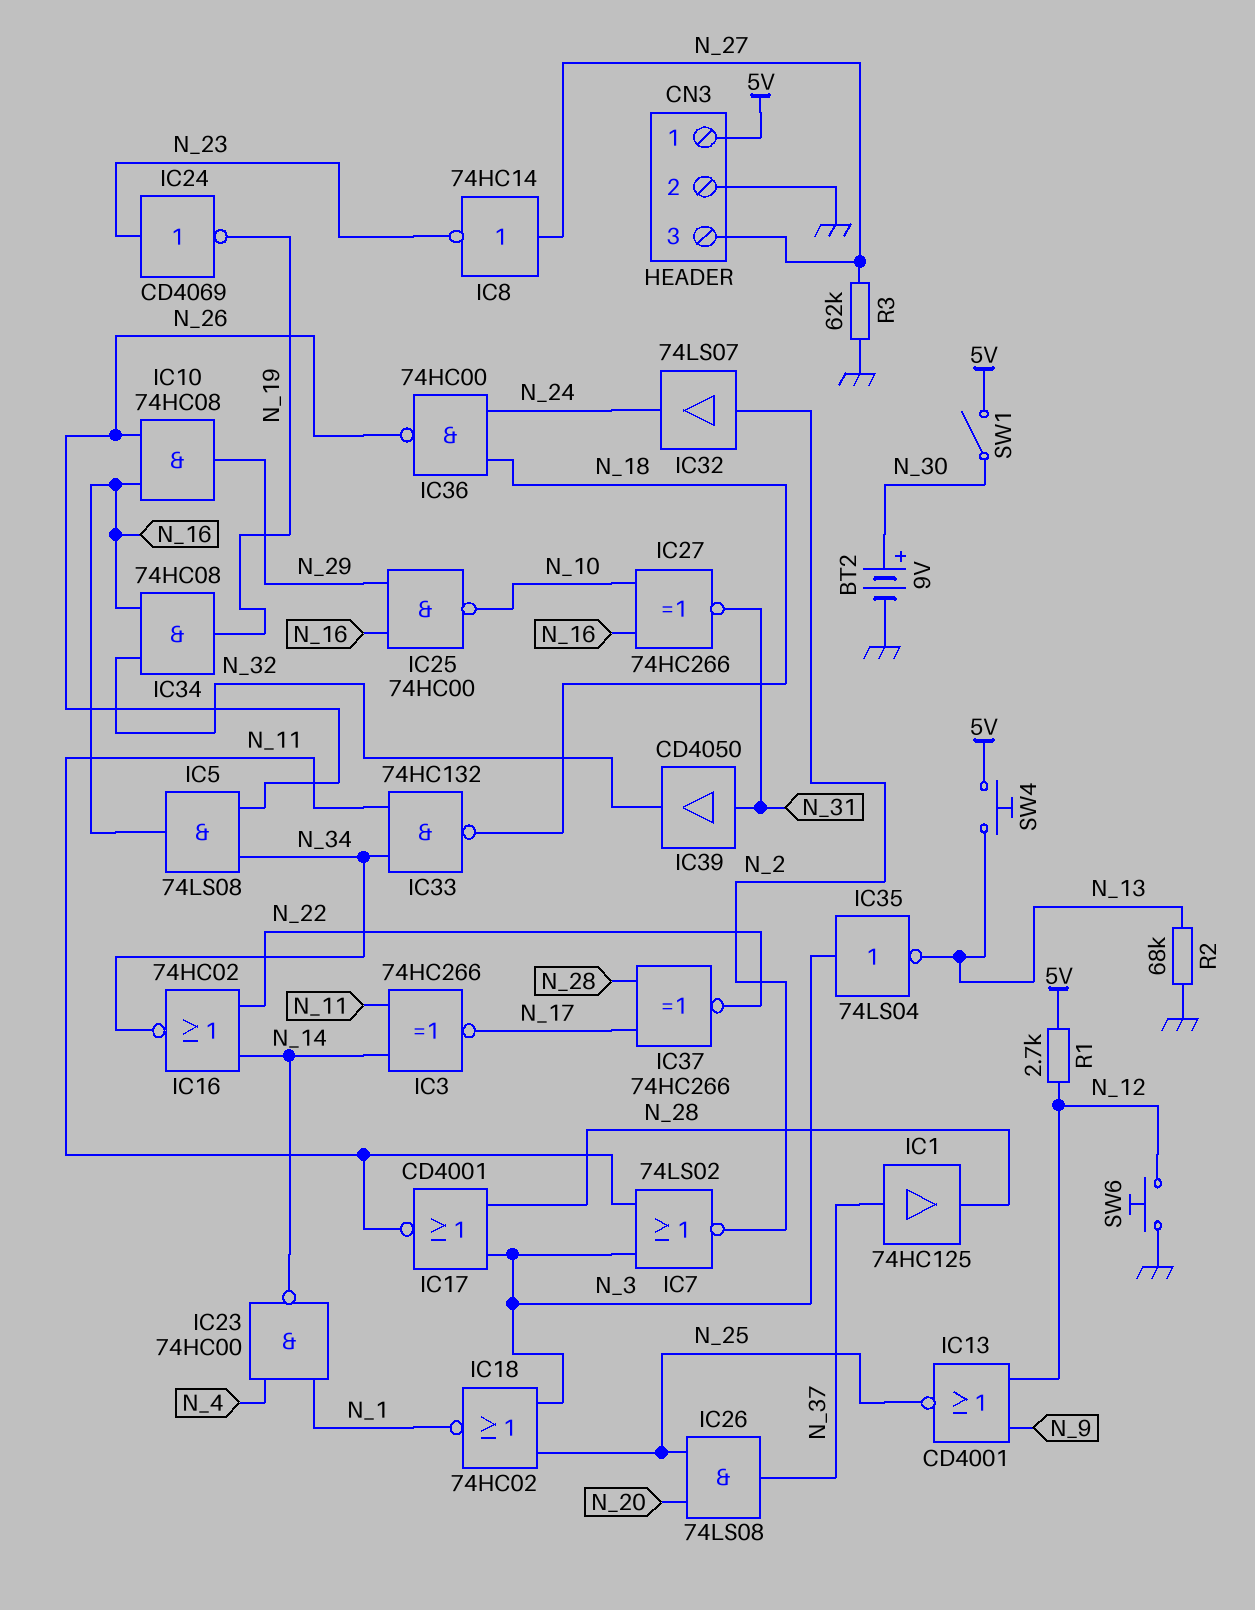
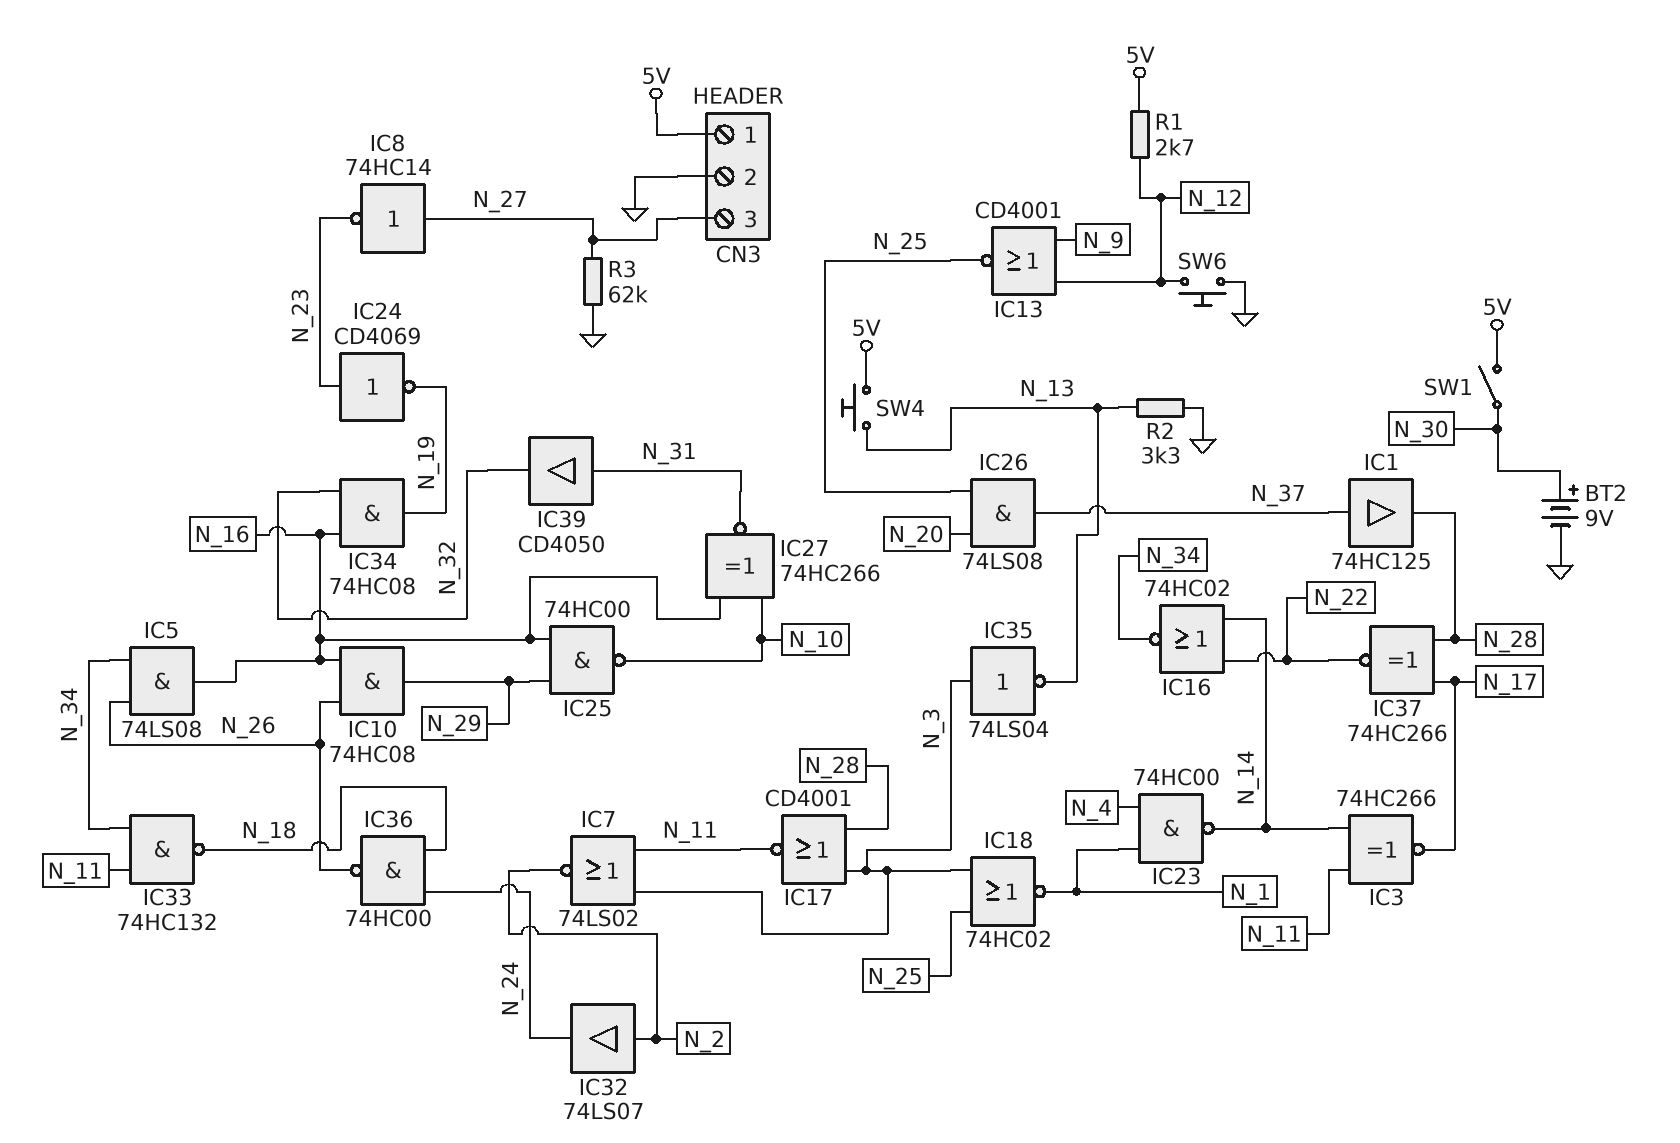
R2: 68k (GND, N_13) -> 3.3k (GND, N_13)

